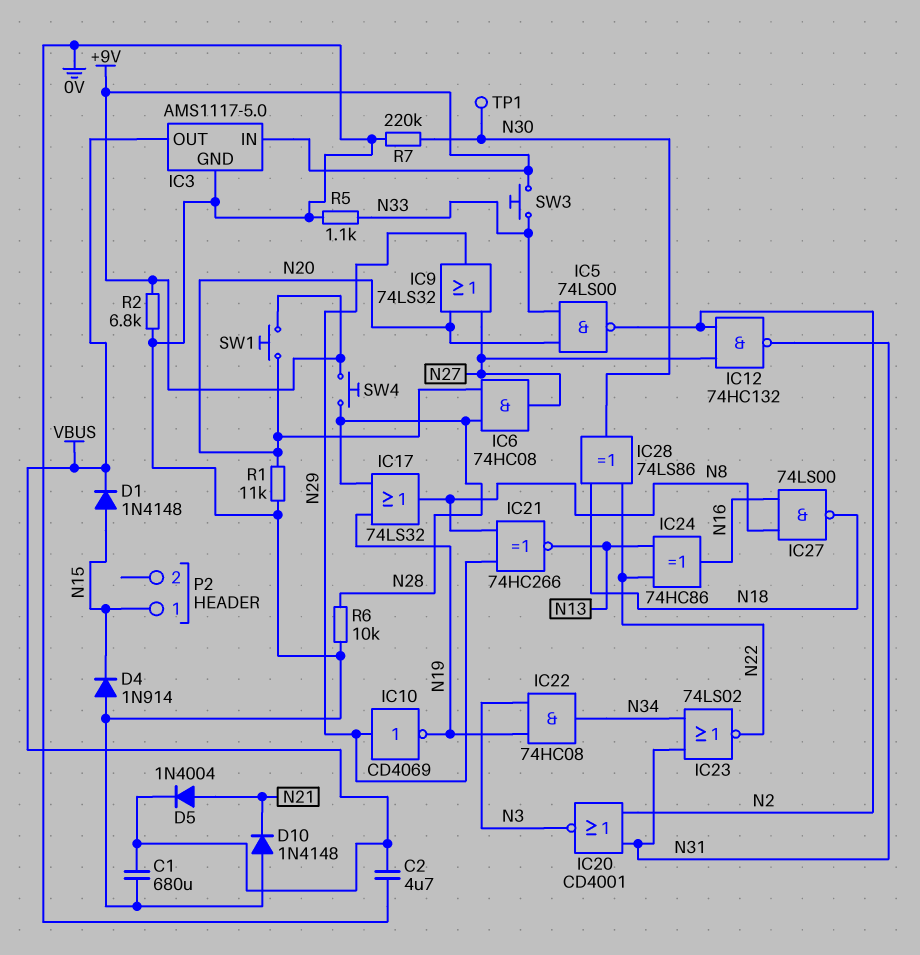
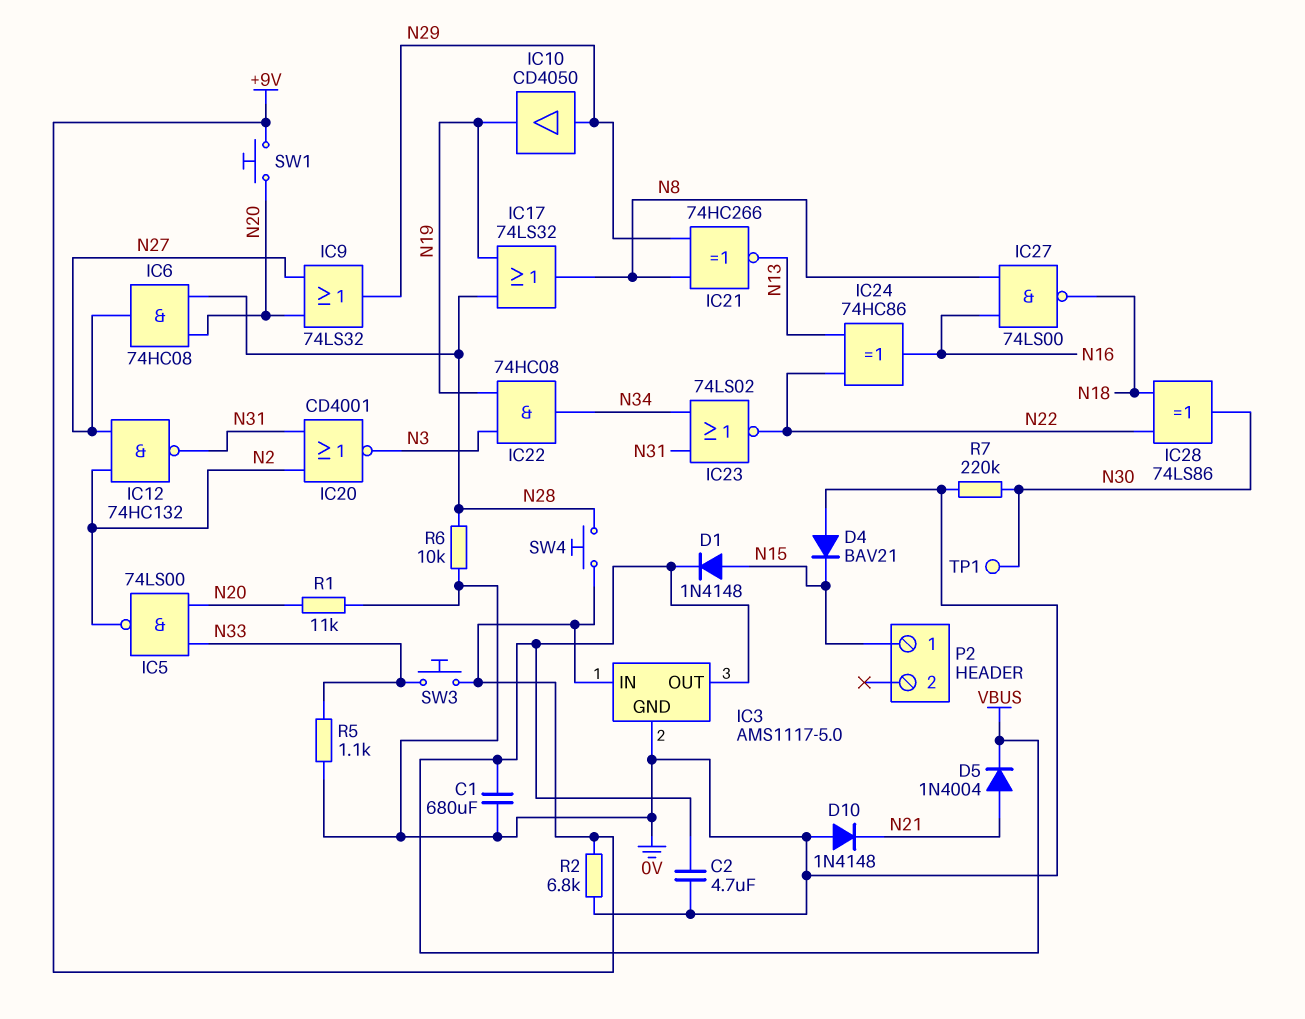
D4: diode 1N914 (A 0V, K N15) -> diode BAV21 (A 0V, K N15)
IC10: NOT CD4069 (in N29, out N19) -> buffer CD4050 (in N29, out N19)

